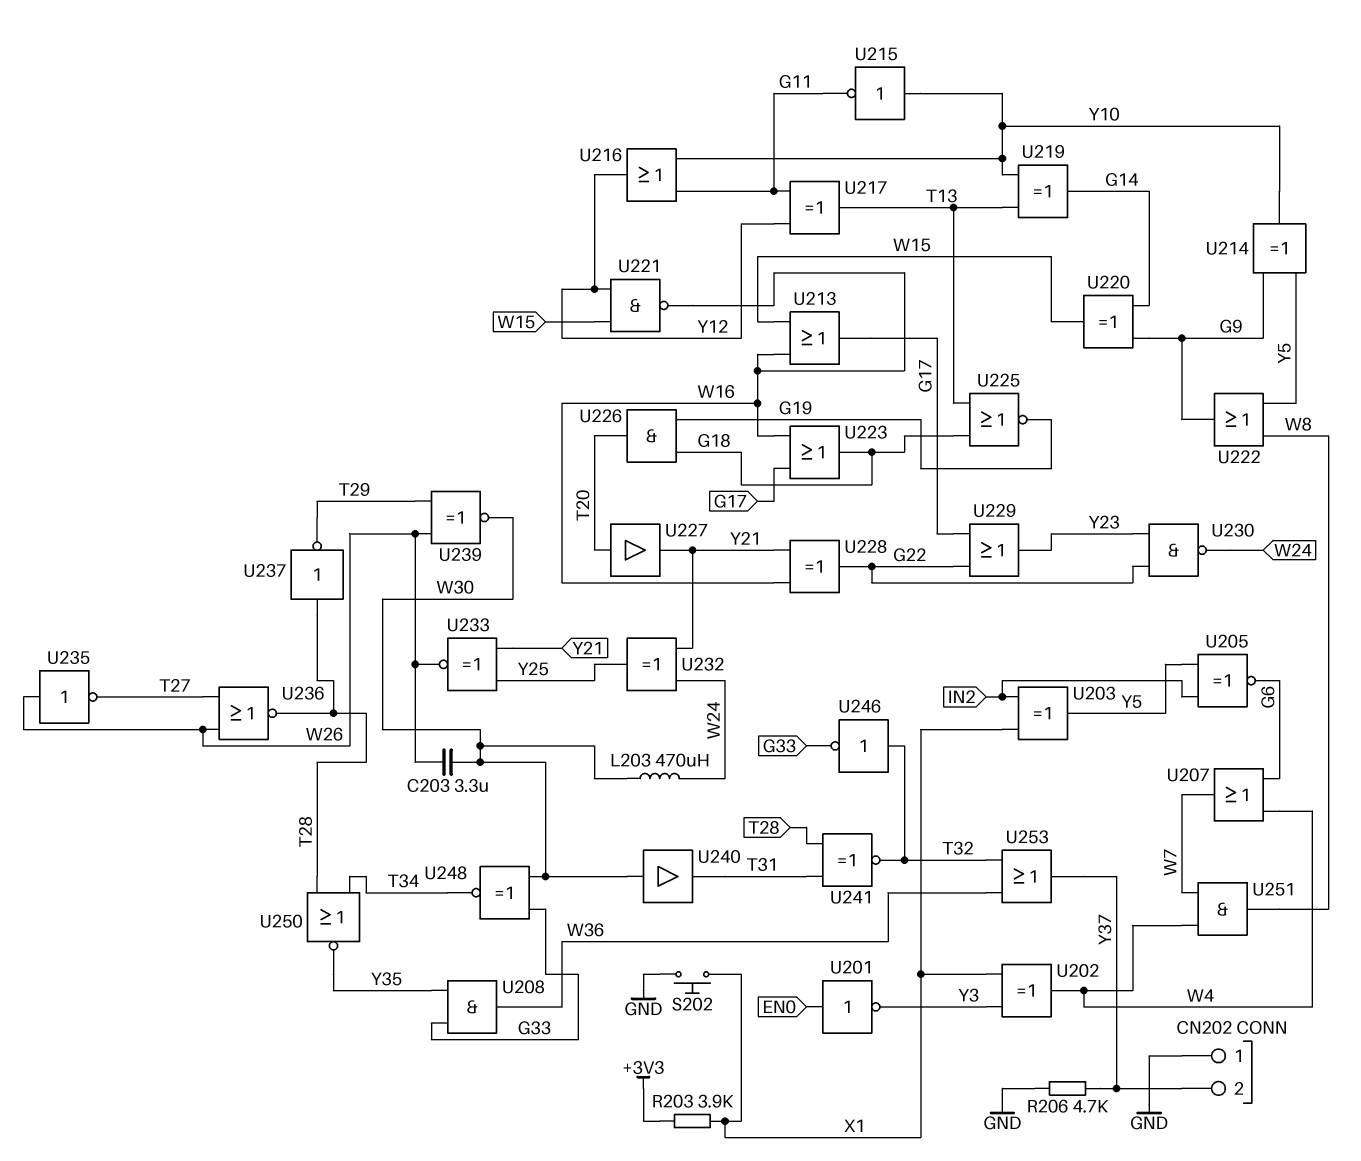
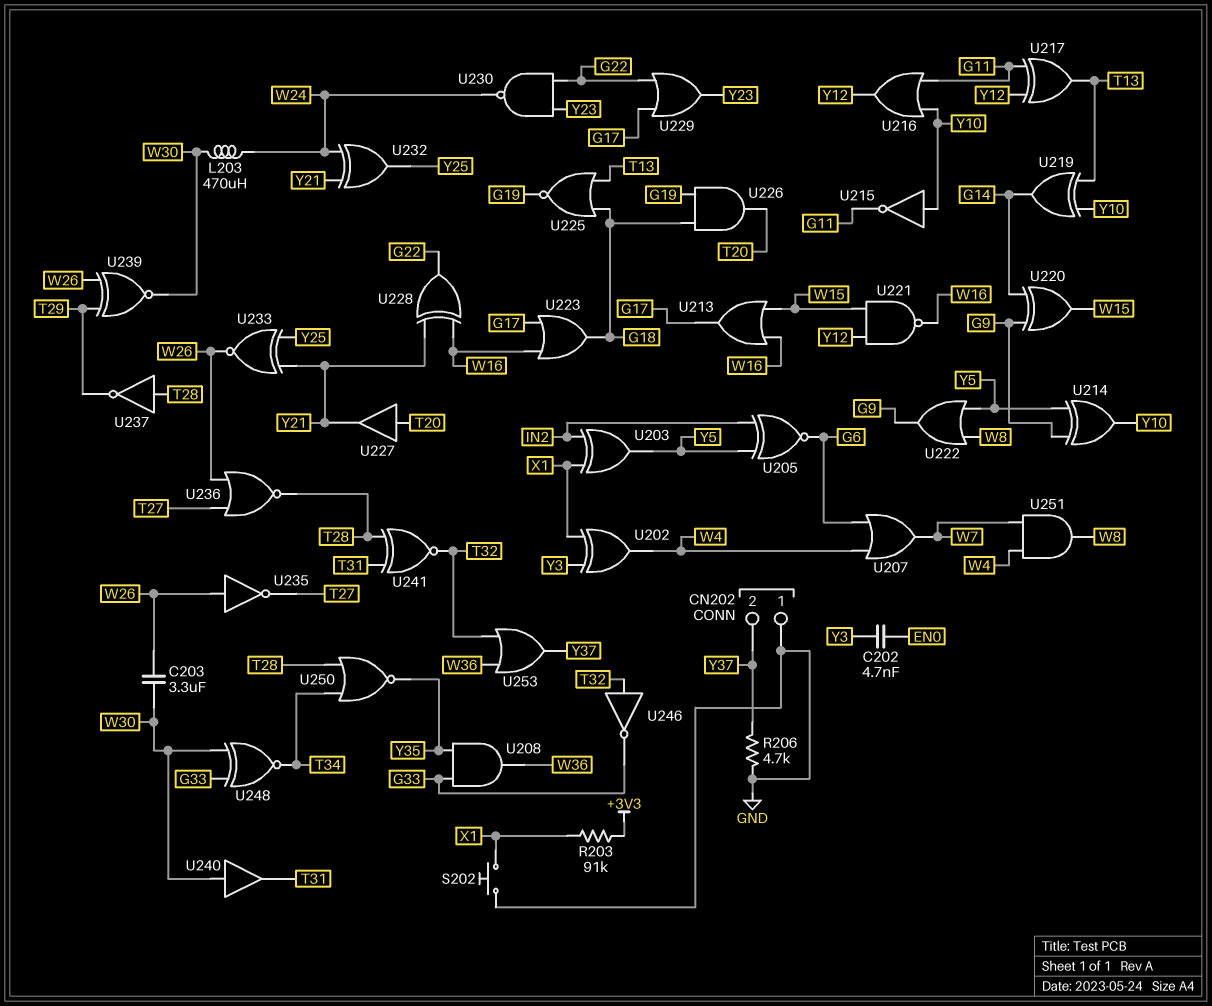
C202: none -> 4.7nF (EN0, Y3)
R203: 3.9k (+3V3, X1) -> 91k (+3V3, X1)
U201: NOT (in EN0, out Y3) -> none

